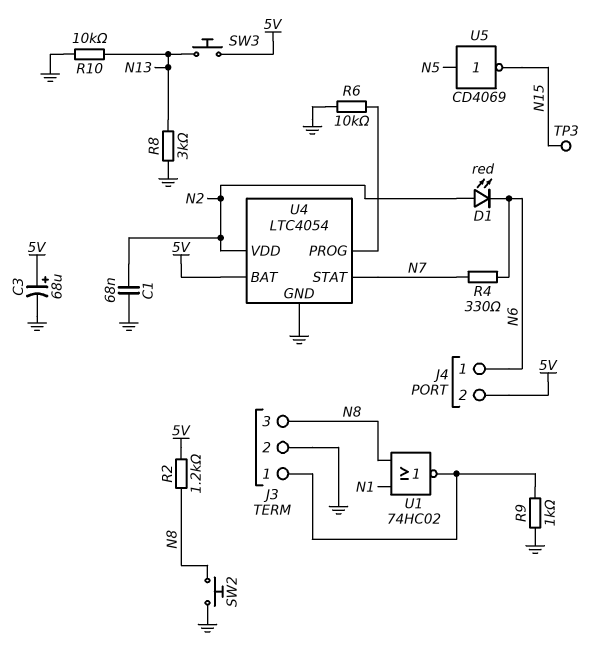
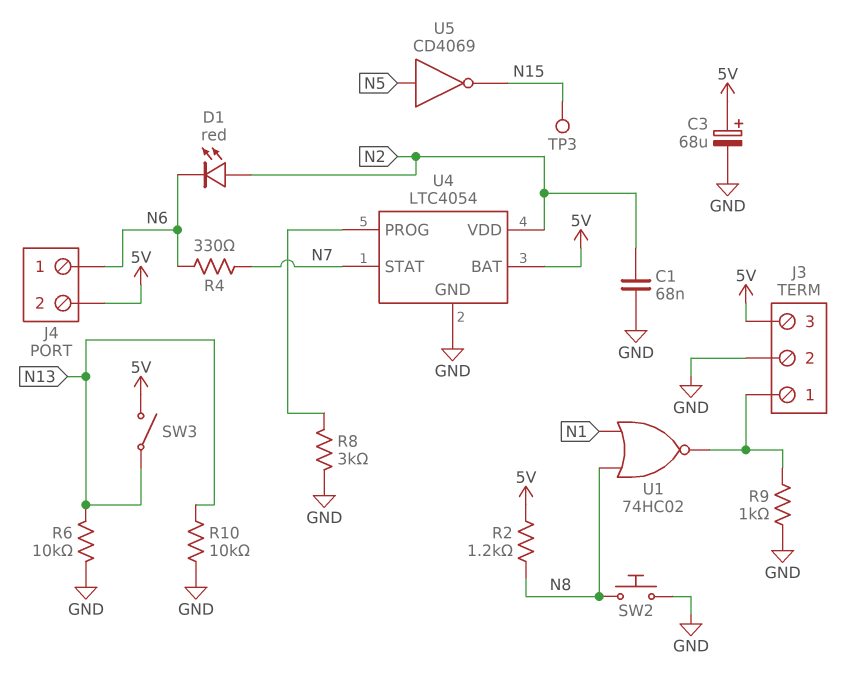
J3 pin 3: N8 -> 5V
R6: 10k (GND, U4/PROG) -> 10k (GND, N13)
R8: 3k (GND, N13) -> 3k (GND, U4/PROG)
SW3: button (5V, N13) -> switch (5V, N13)

